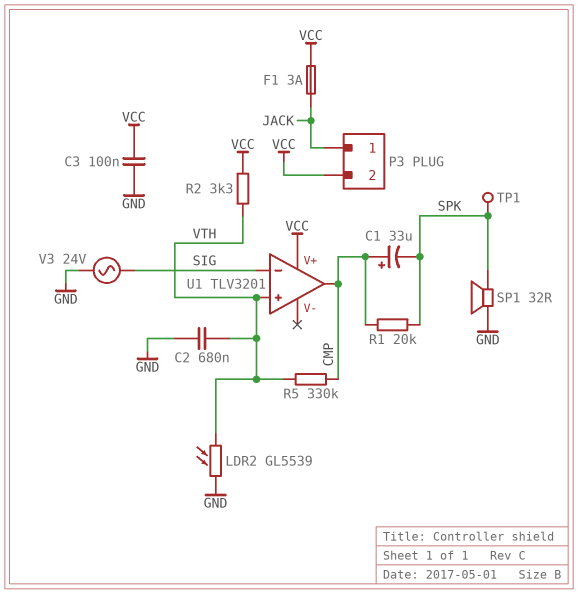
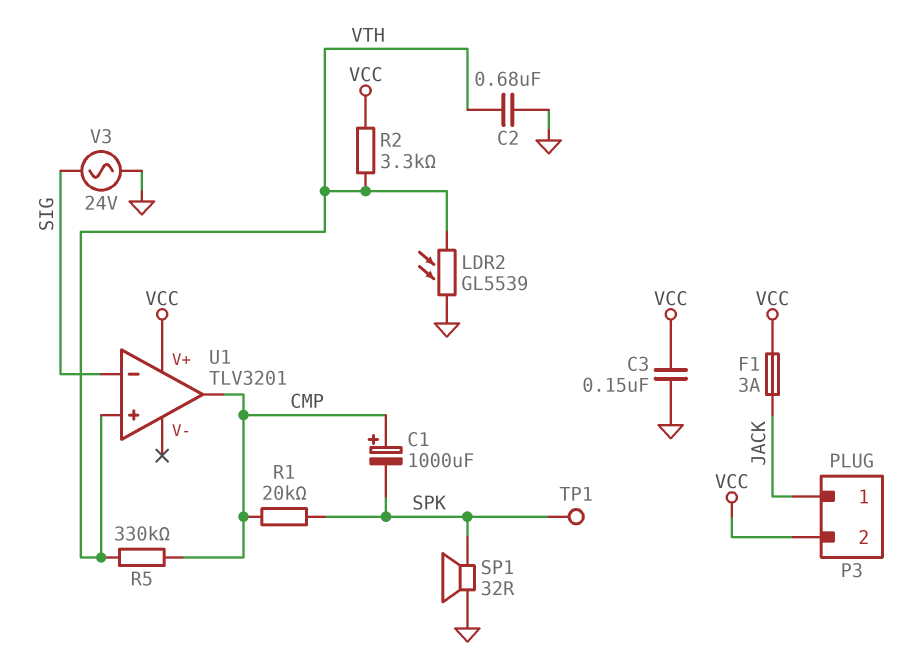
C1: 33uF (plus CMP, minus SPK) -> 1000uF (plus CMP, minus SPK)
C3: 100nF (GND, VCC) -> 150nF (GND, VCC)

